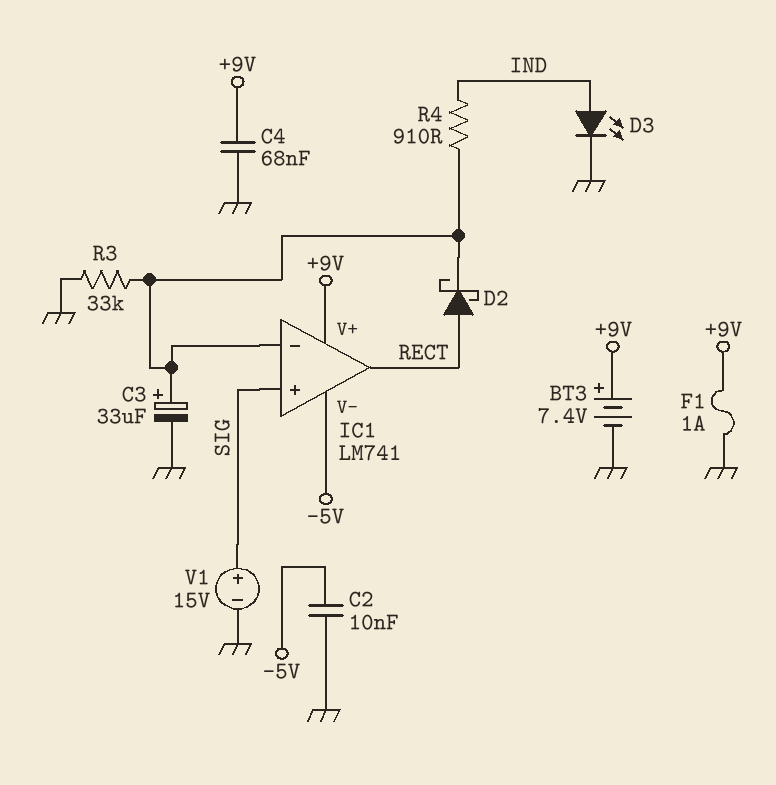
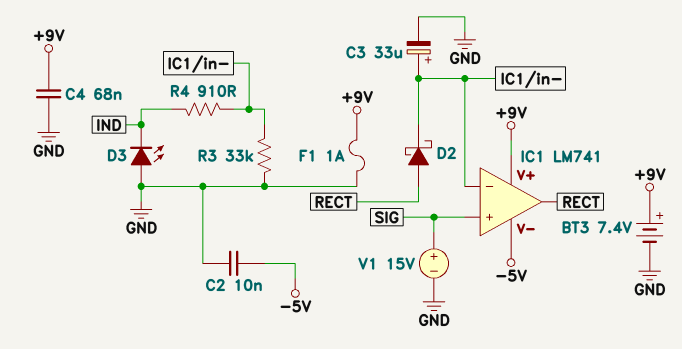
D3: LED (A IND, K GND) -> LED (A GND, K IND)

